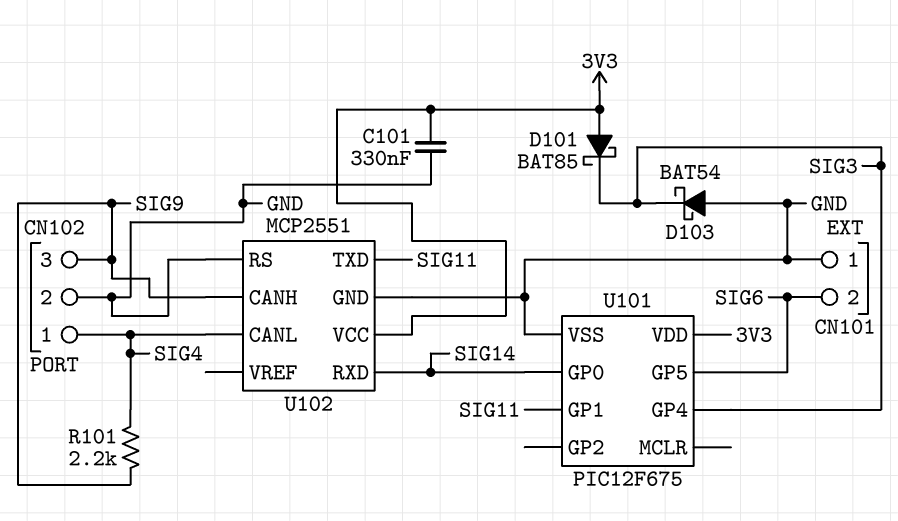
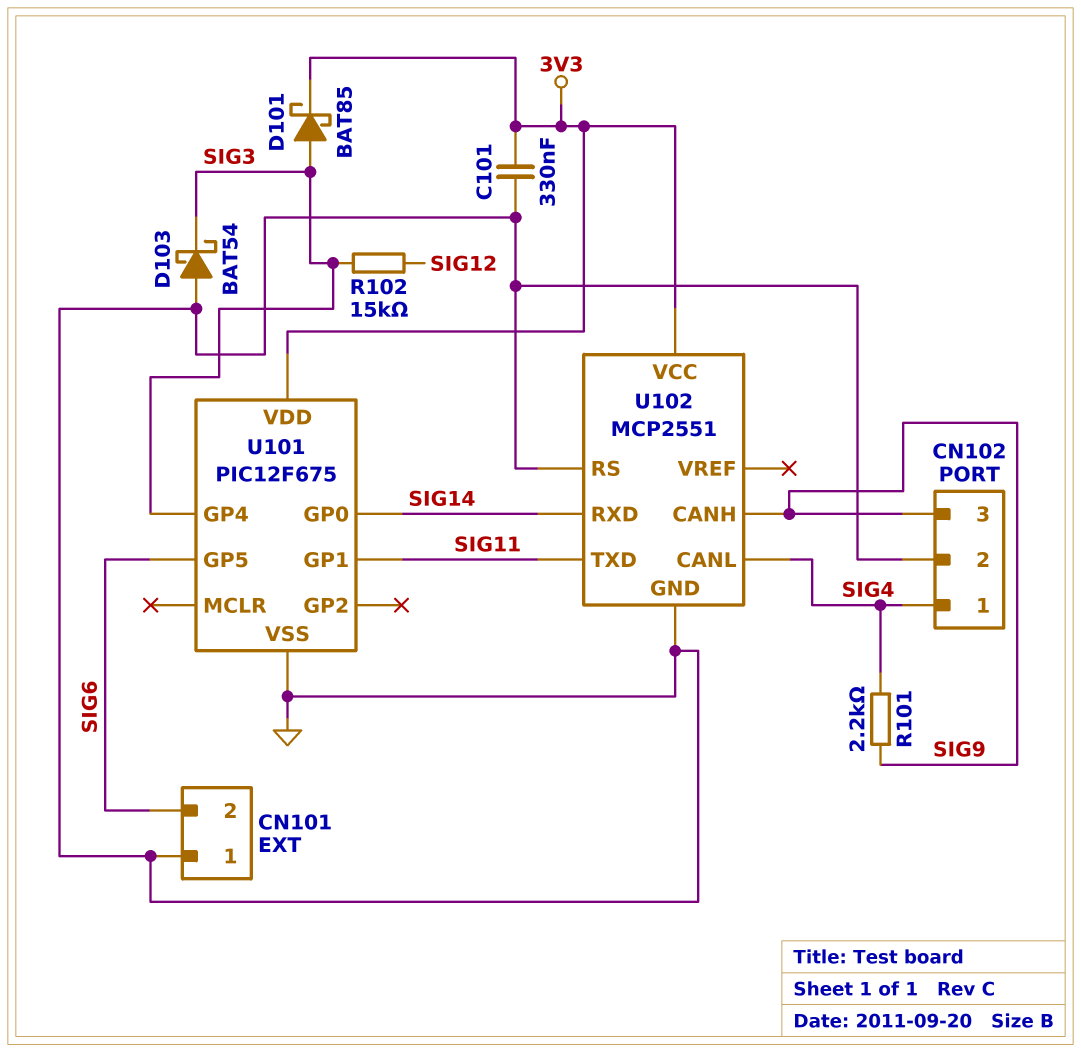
D101: schottky BAT85 (A 3V3, K SIG3) -> schottky BAT85 (A SIG3, K 3V3)
R102: none -> 15k (SIG3, SIG12)

